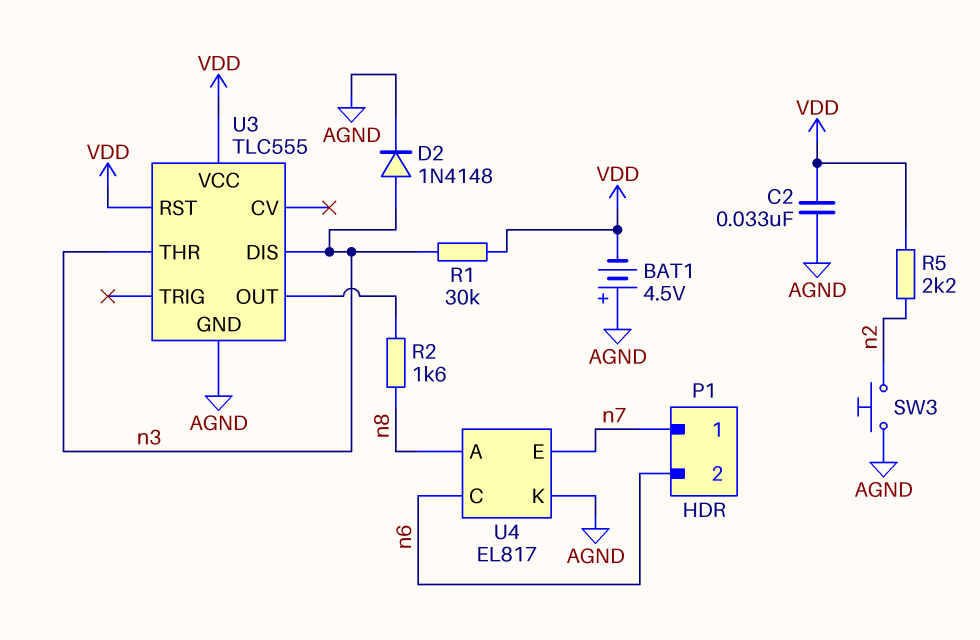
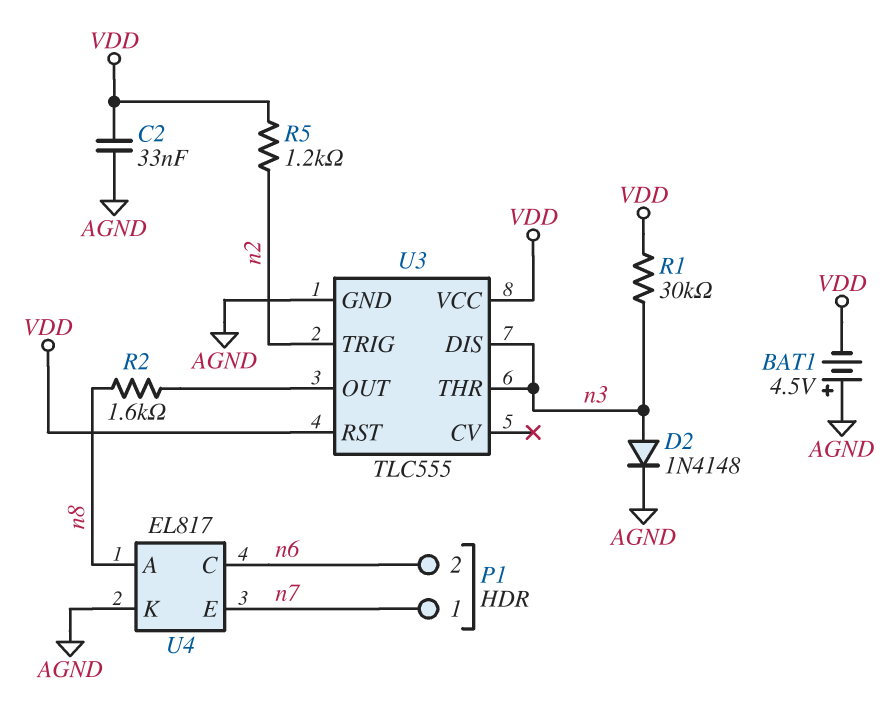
R5: 2.2k (VDD, n2) -> 1.2k (VDD, n2)
SW3: button (AGND, n2) -> none
U3 pin TRIG: none -> n2

